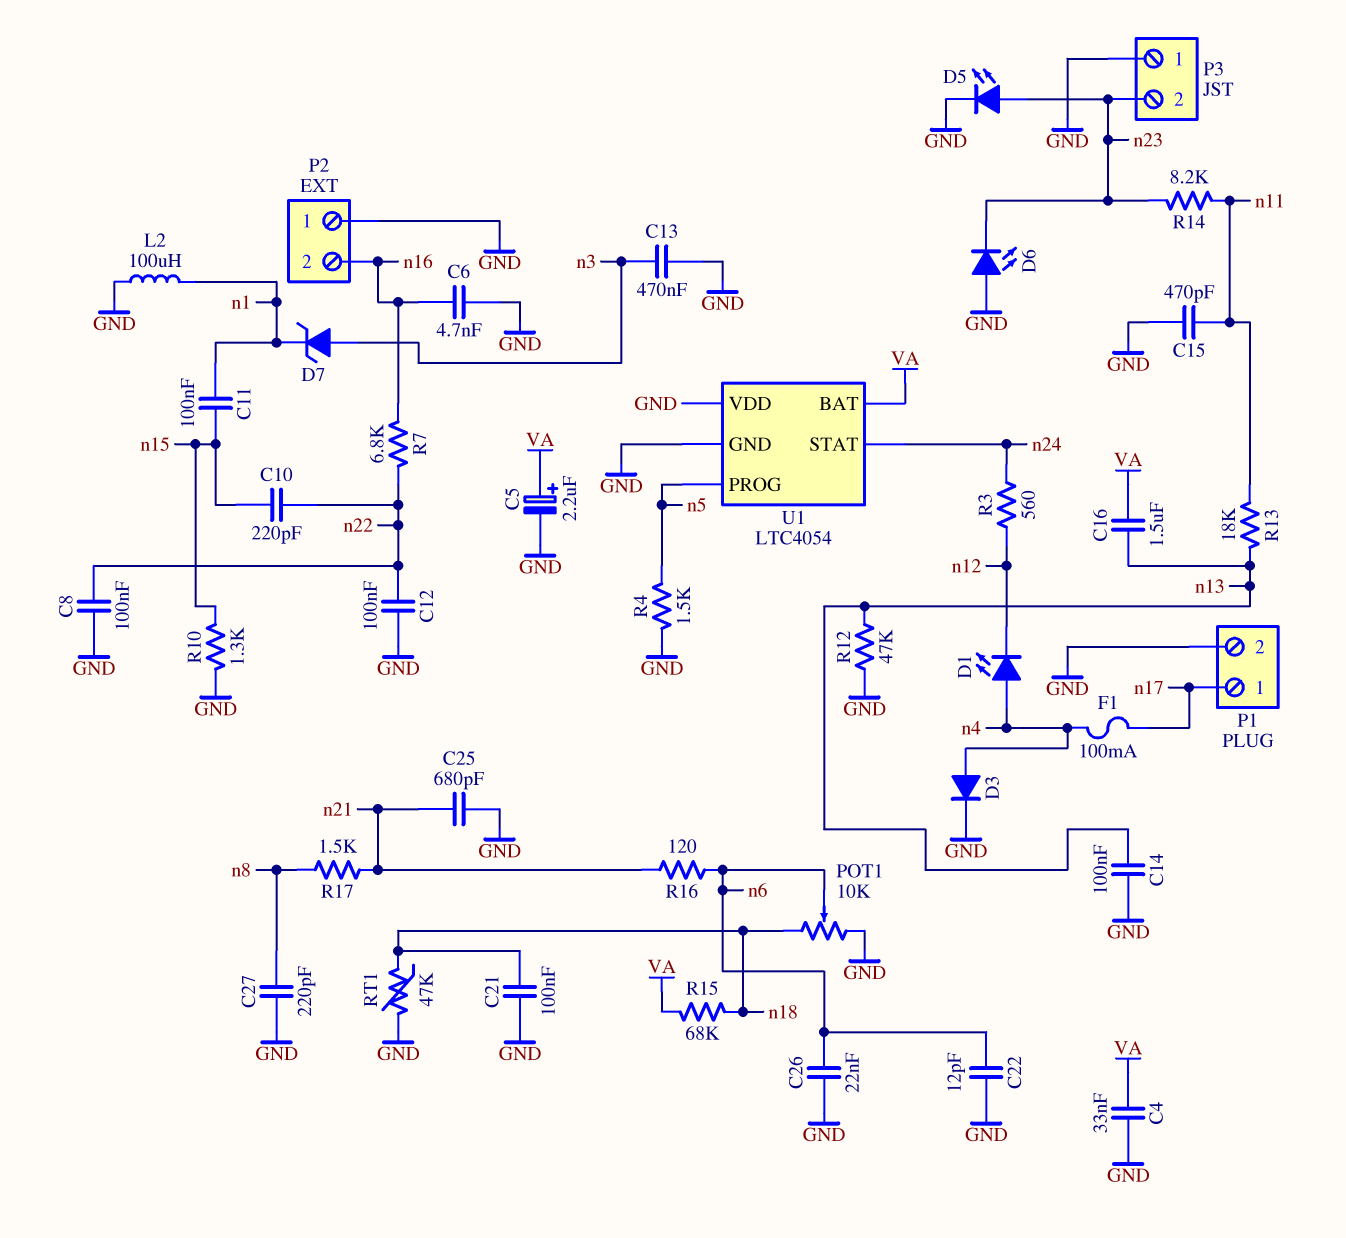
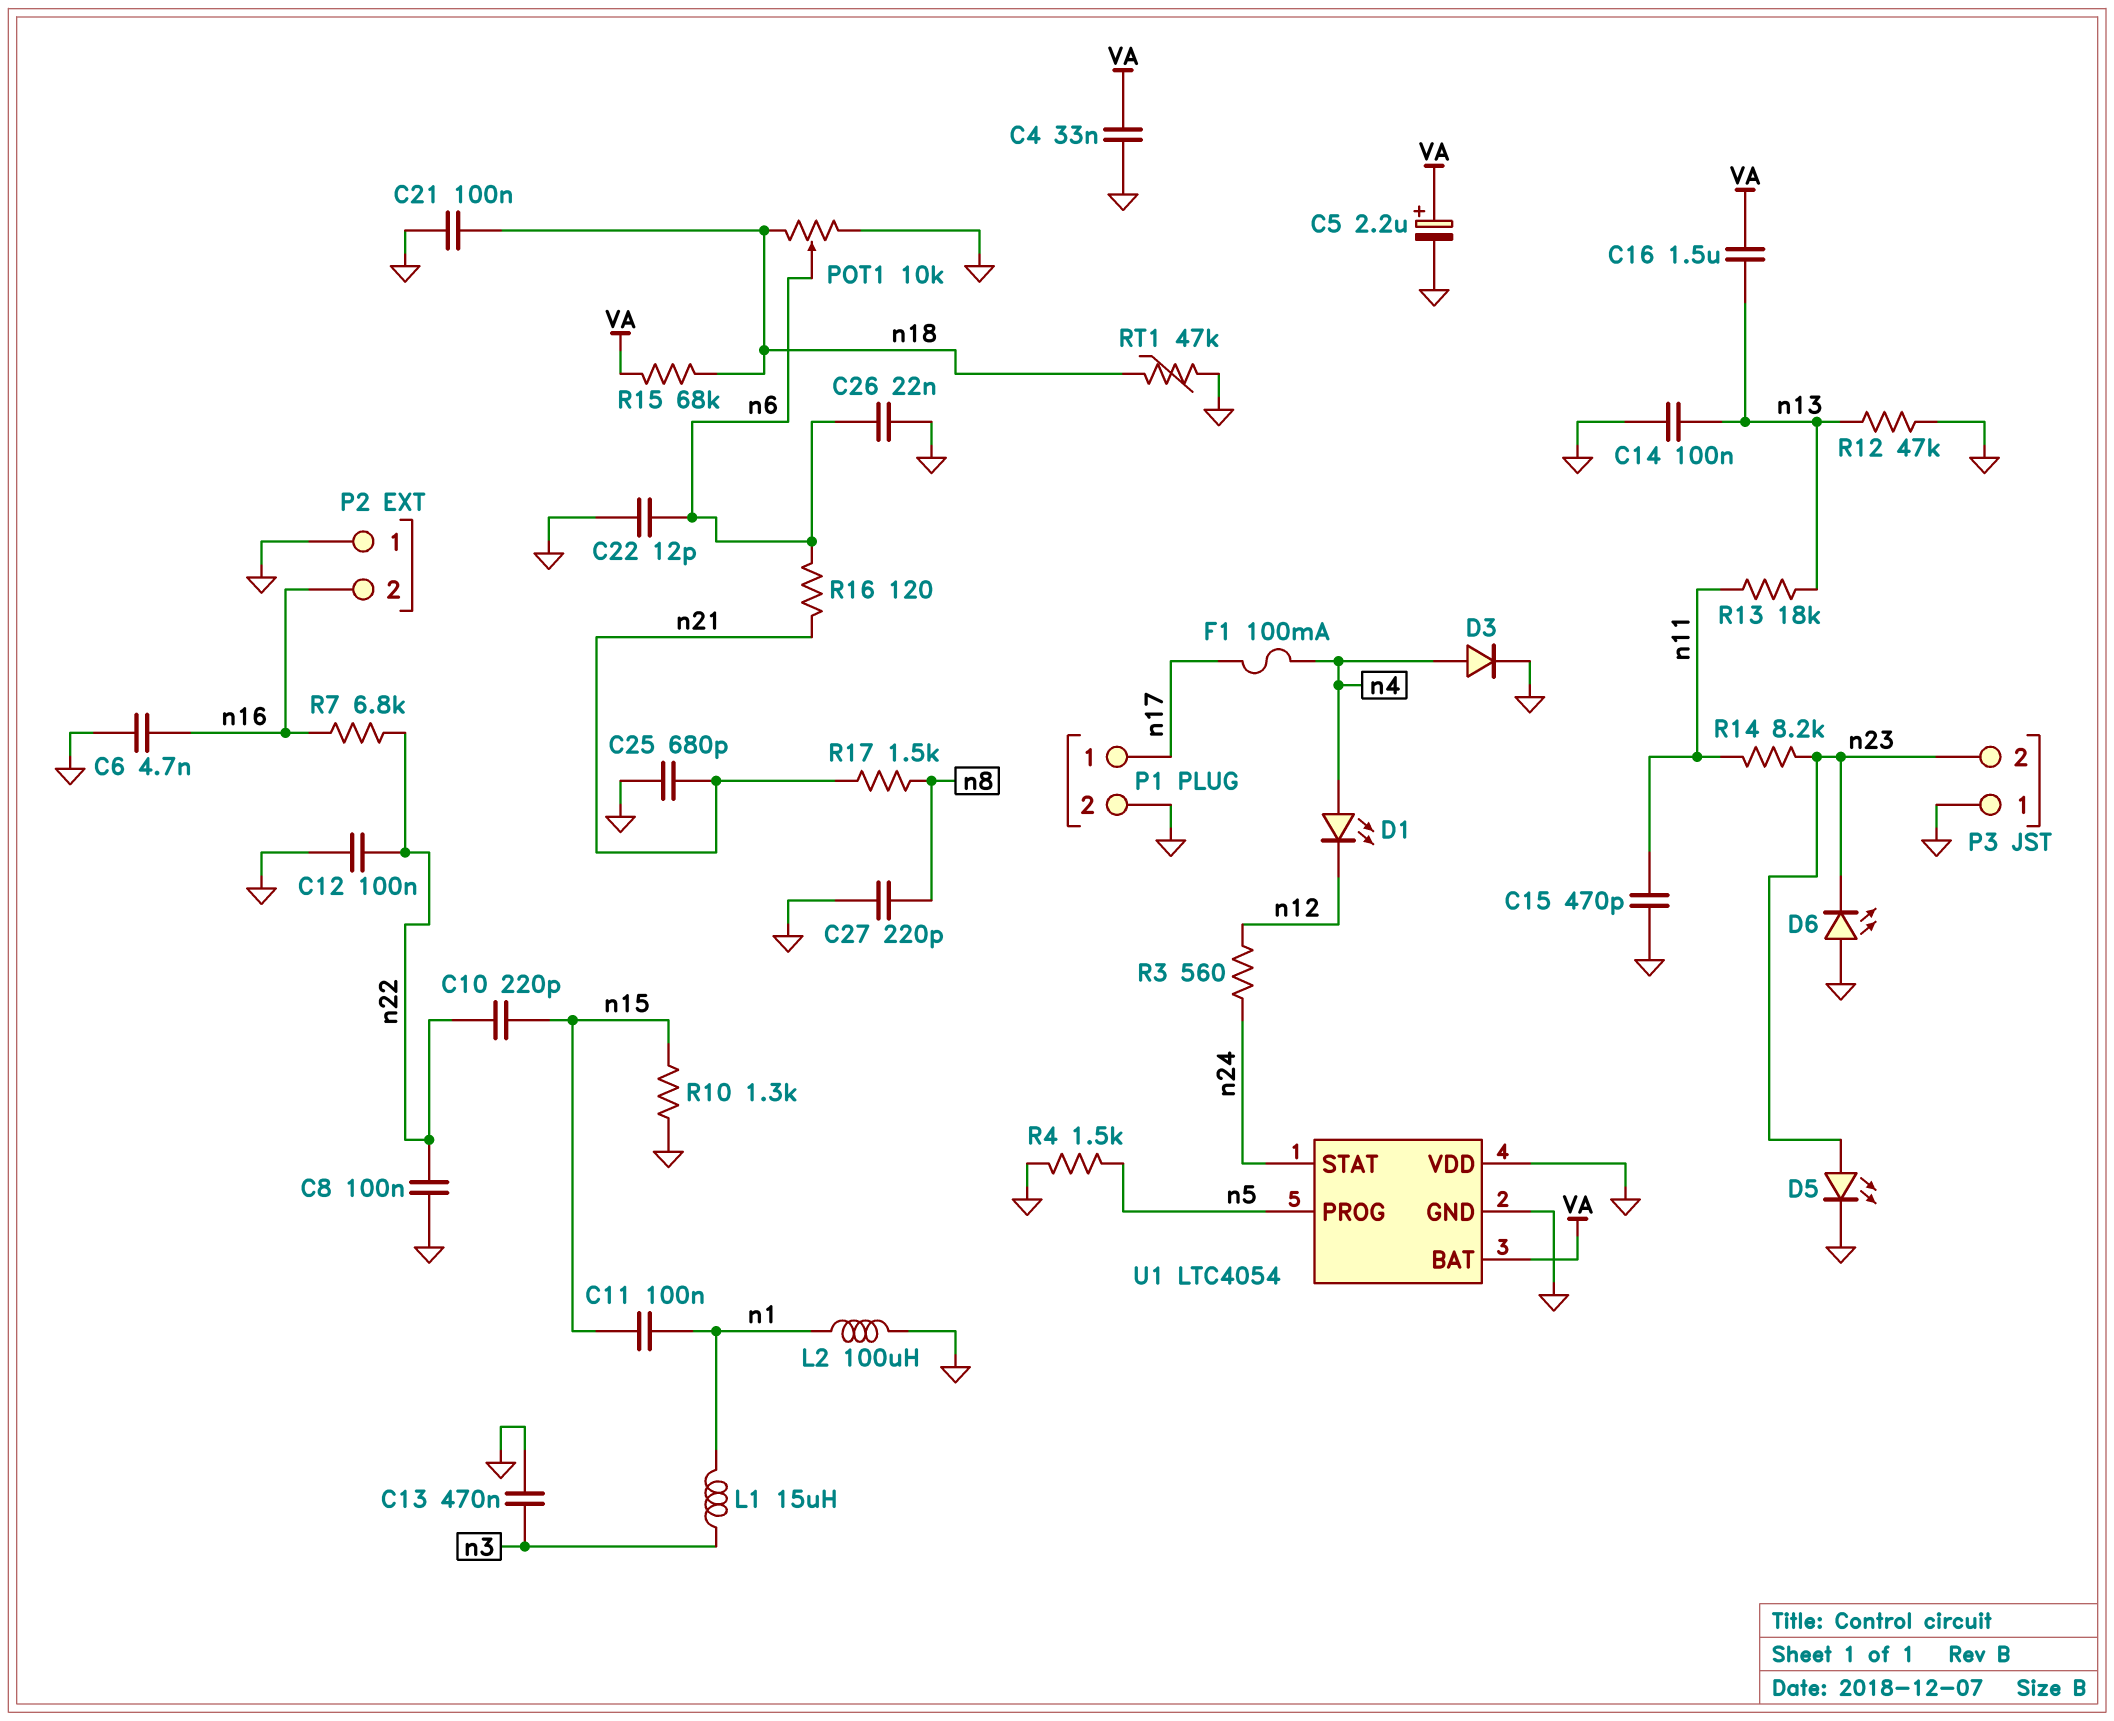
D7: zener (A n3, K n1) -> none
L1: none -> 15uH (n1, n3)

